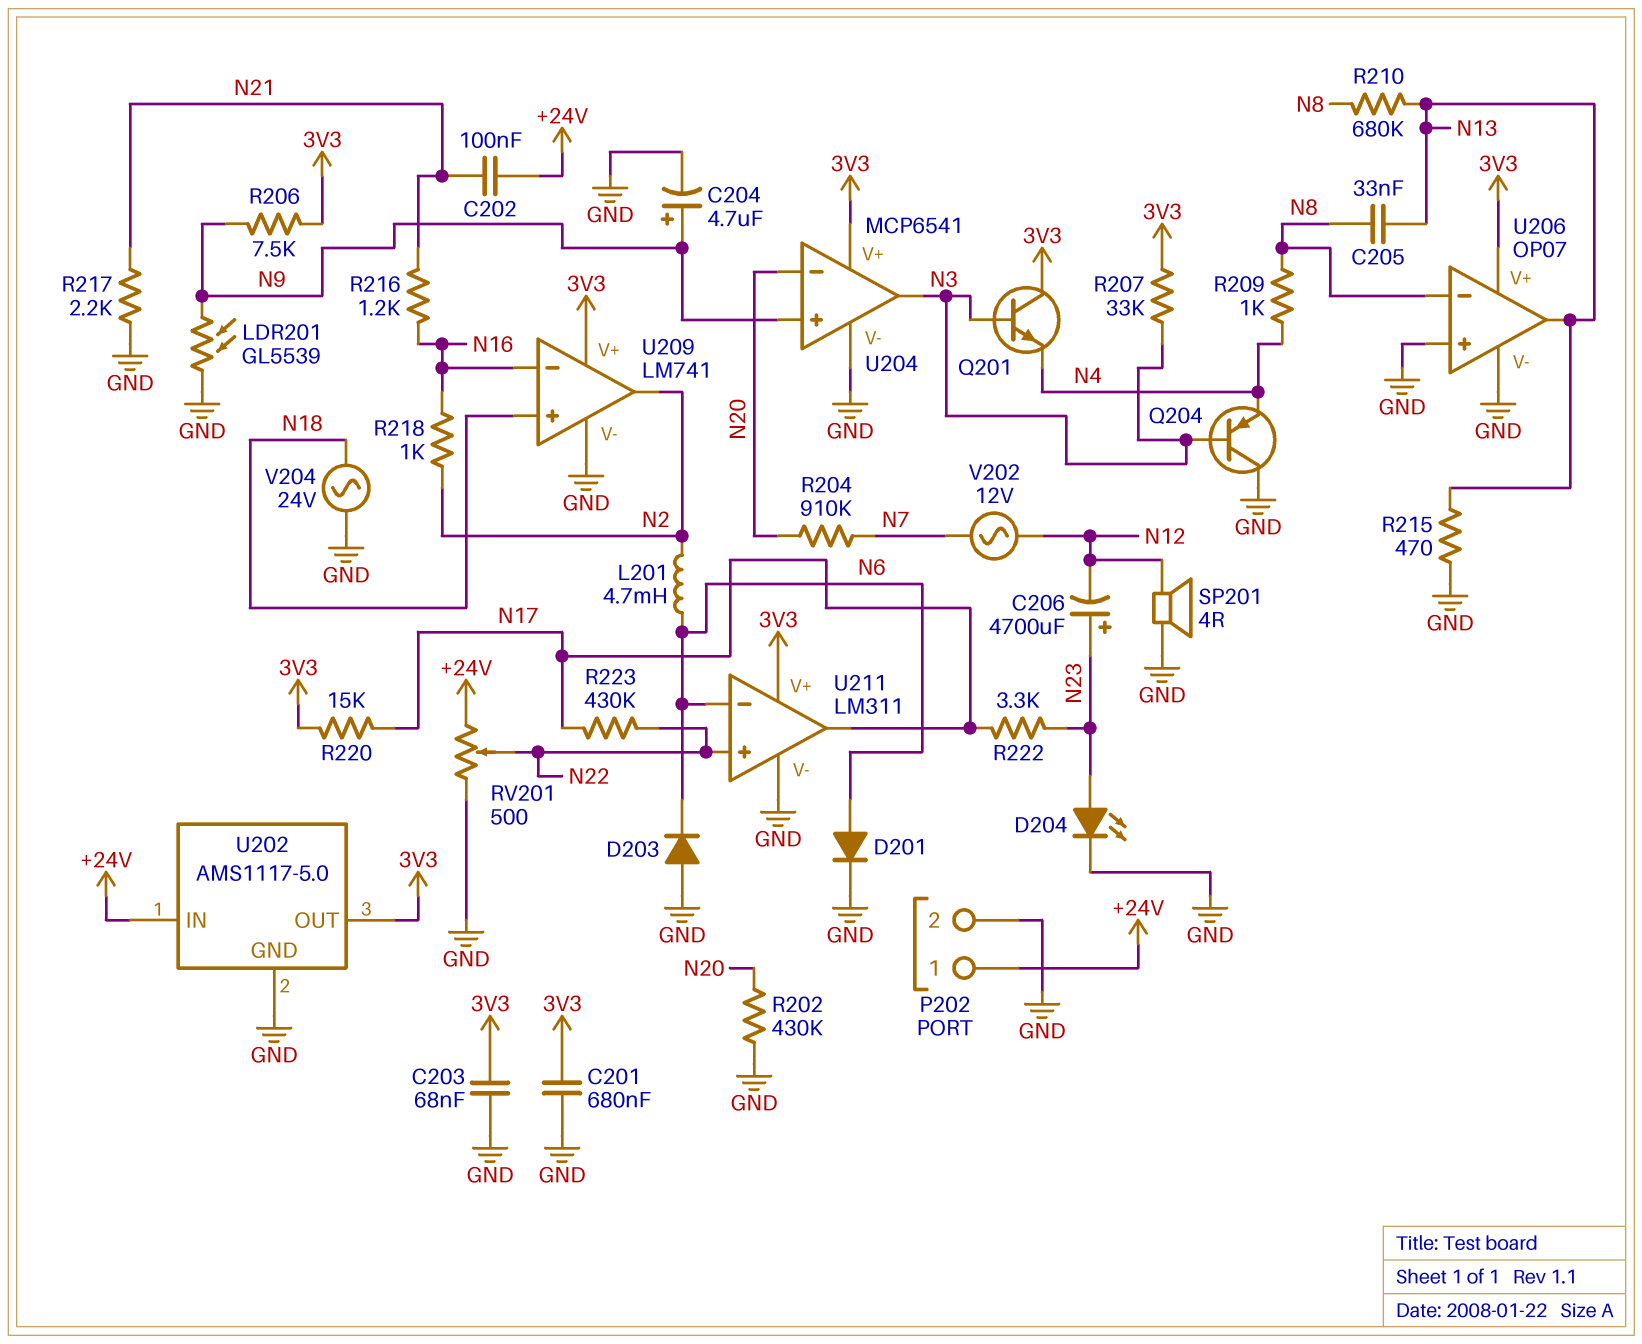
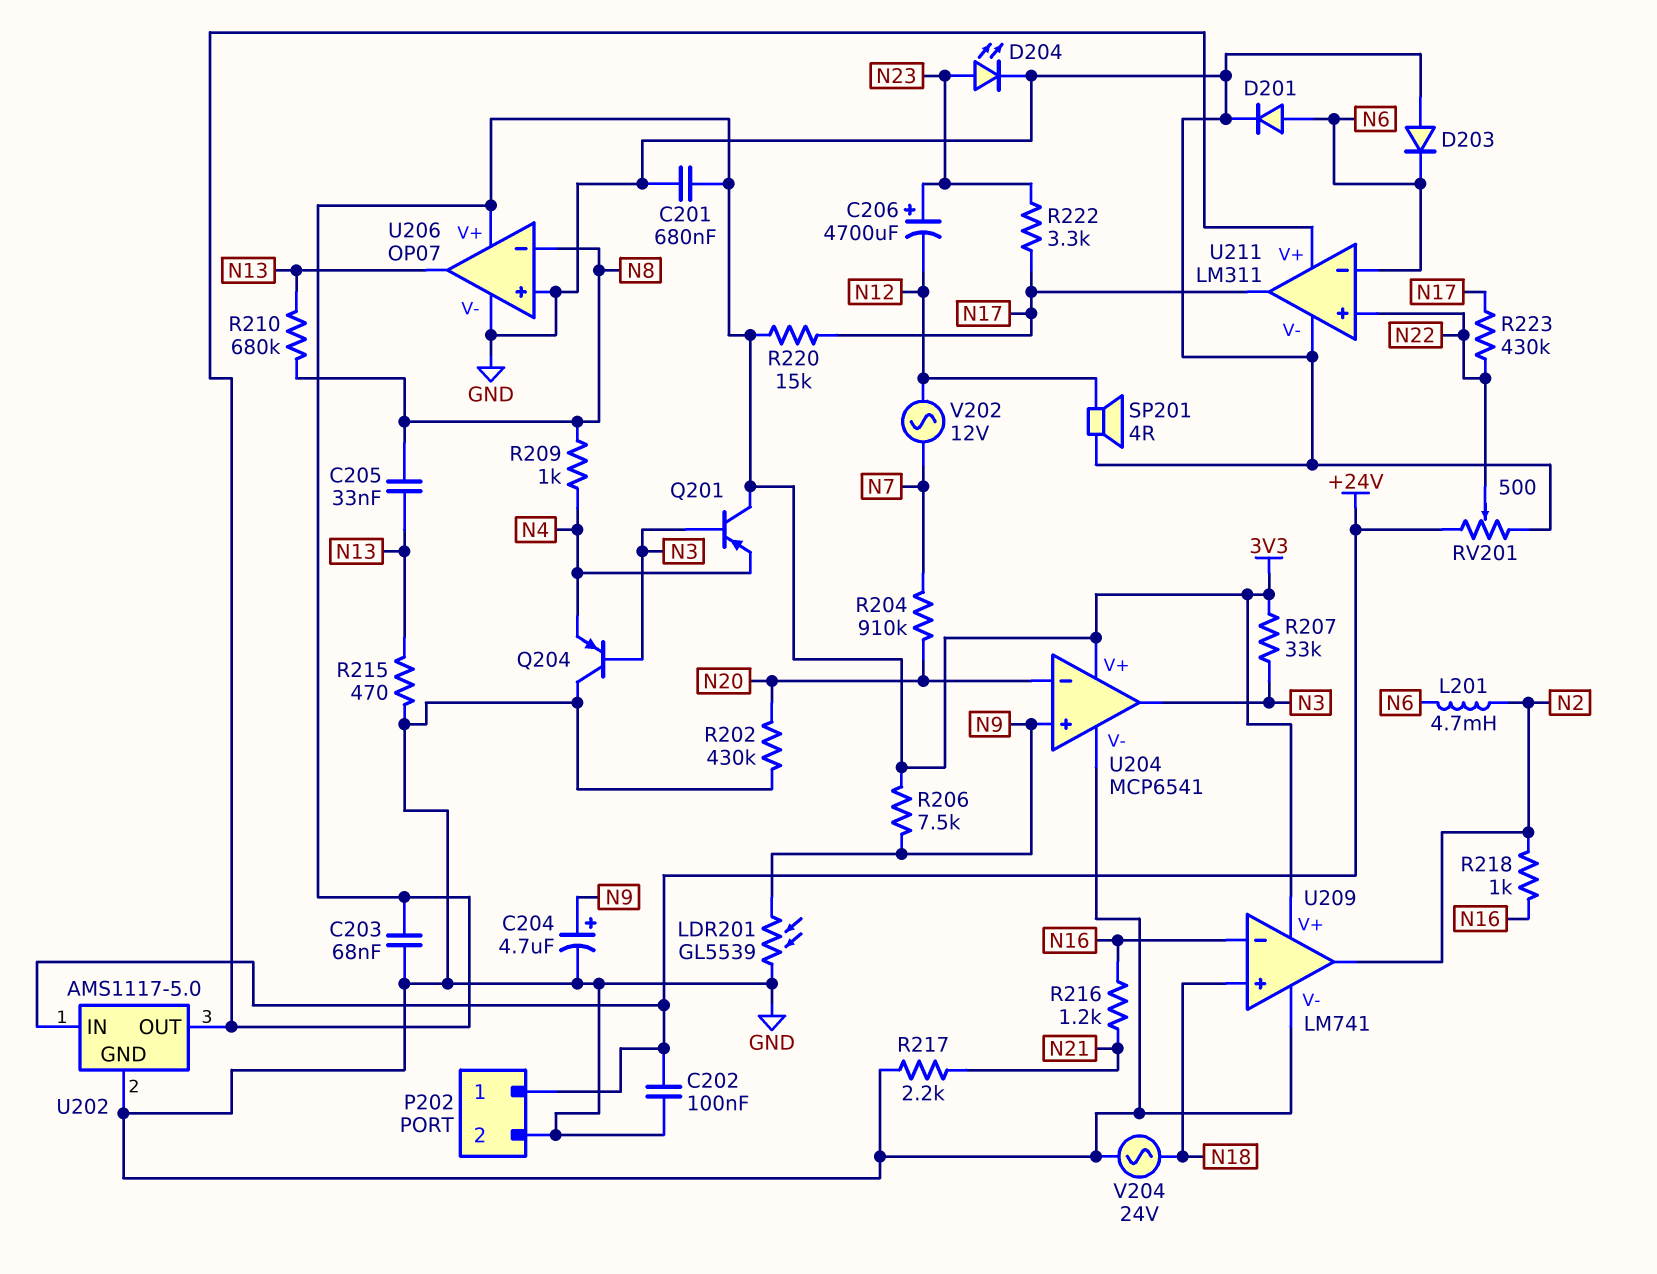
C202: 100nF (+24V, N21) -> 100nF (+24V, GND)
Q201: NPN (B N3, C 3V3, E N4) -> PNP (B N3, C 3V3, E N4)

